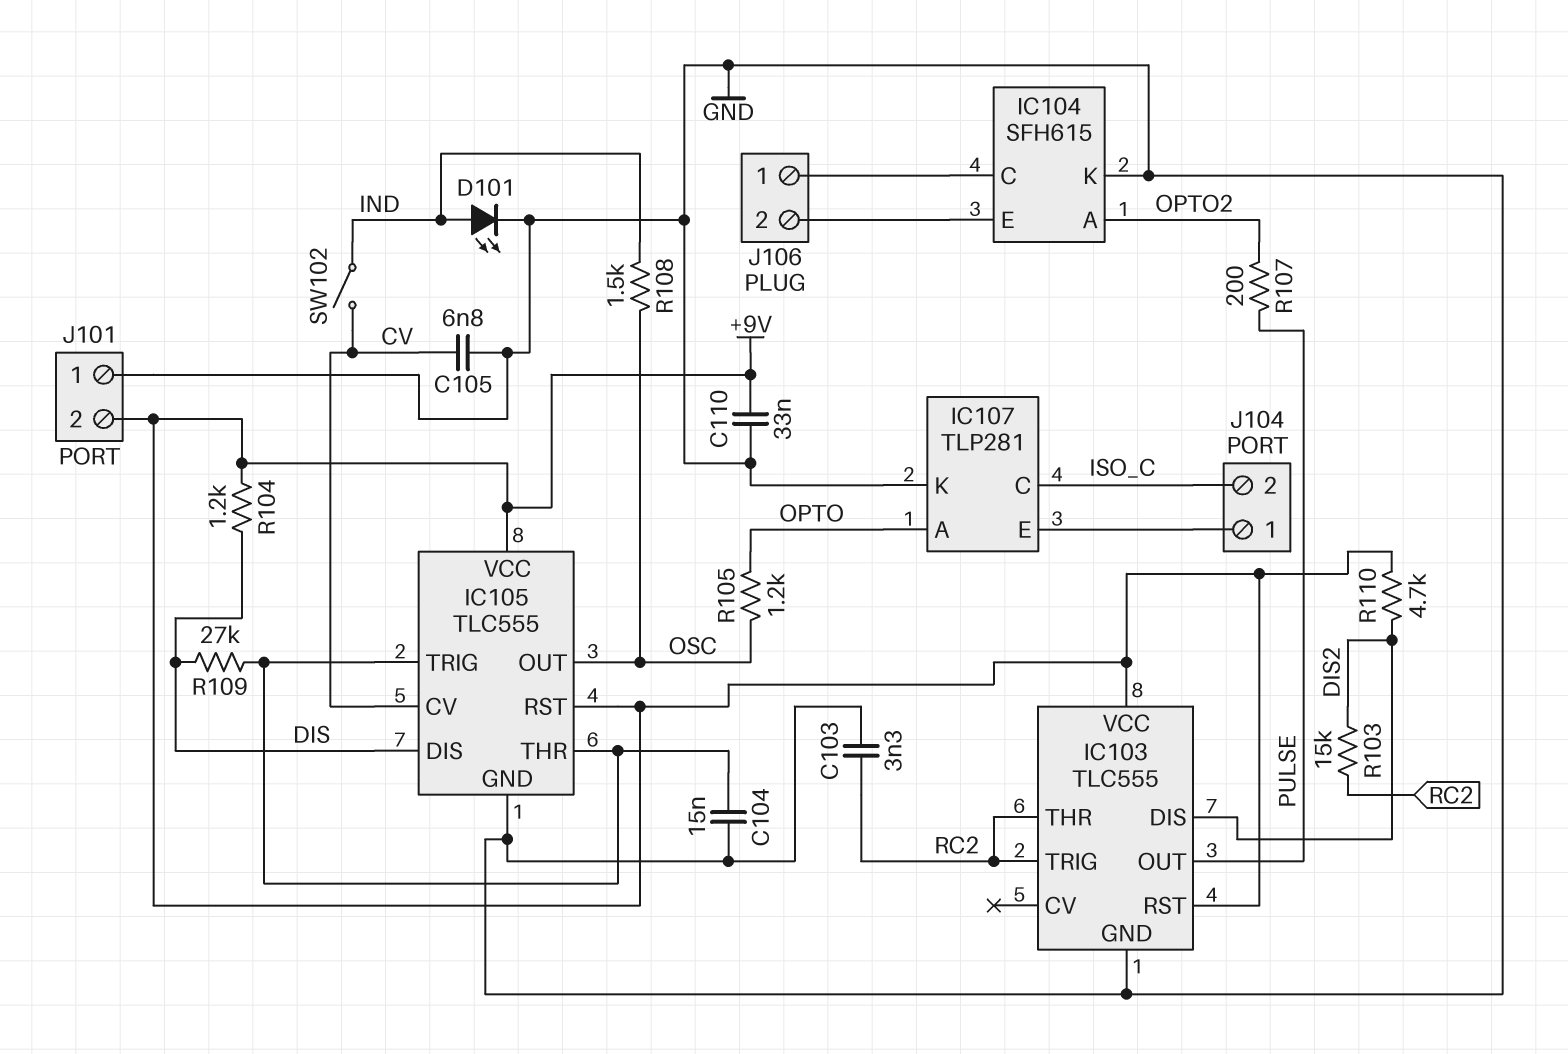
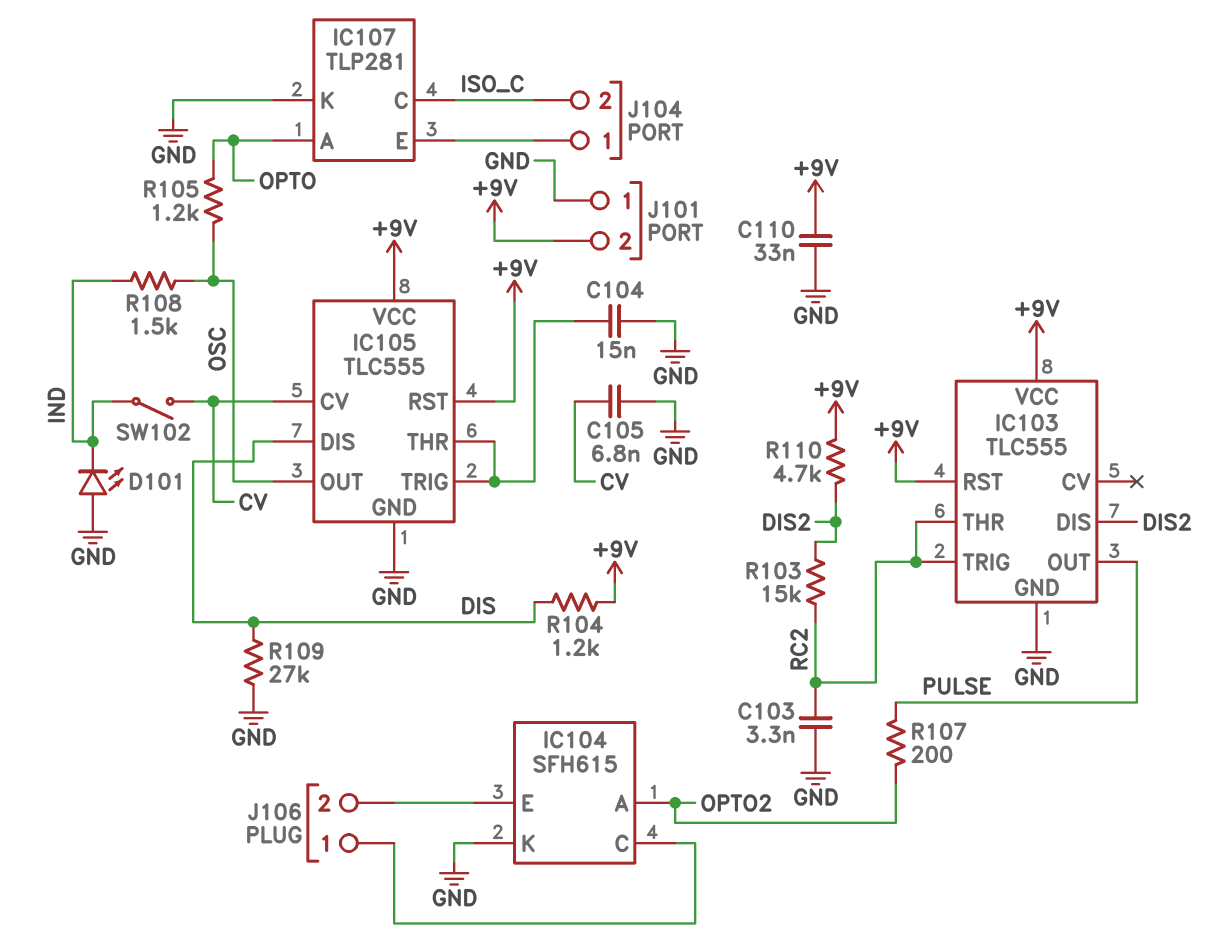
D101: LED (A IND, K GND) -> LED (A GND, K IND)
R109: 27k (DIS, IC105/THR) -> 27k (DIS, GND)

